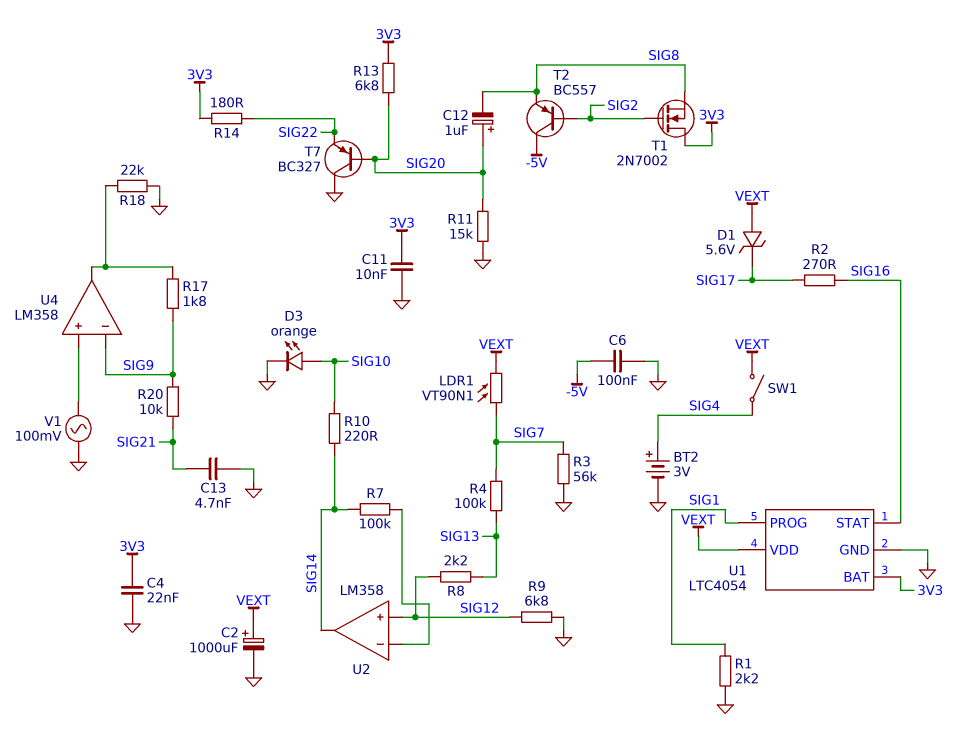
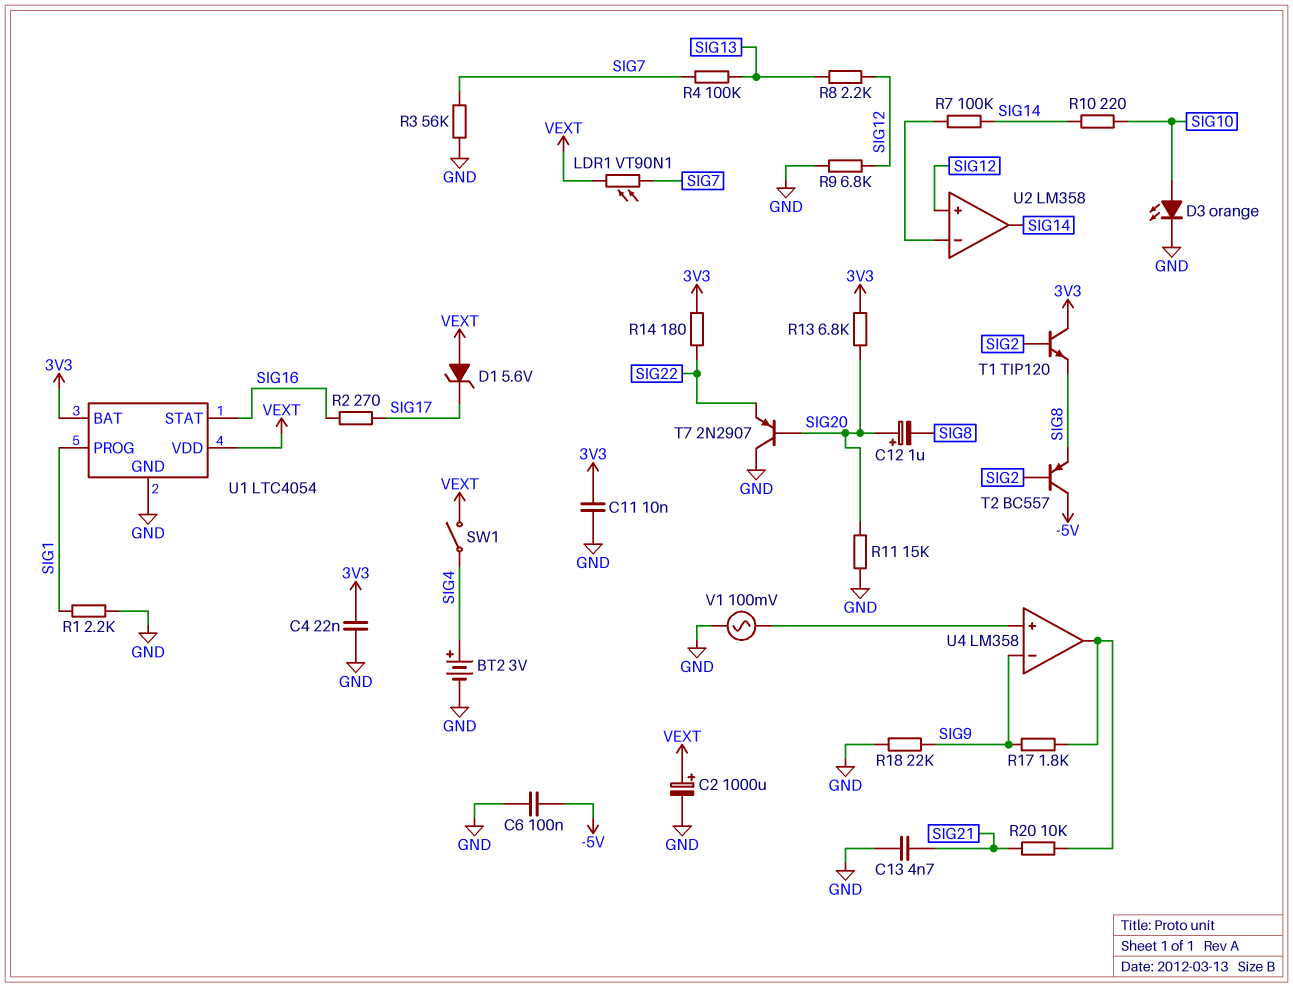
R18: 22k (GND, U4/out) -> 22k (GND, SIG9)
R20: 10k (SIG9, SIG21) -> 10k (SIG21, U4/out)
T1: NMOS 2N7002 (G SIG2, D 3V3, S SIG8) -> NPN TIP120 (B SIG2, C 3V3, E SIG8)
T7: PNP BC327 (B SIG20, C GND, E SIG22) -> PNP 2N2907 (B SIG20, C GND, E SIG22)

